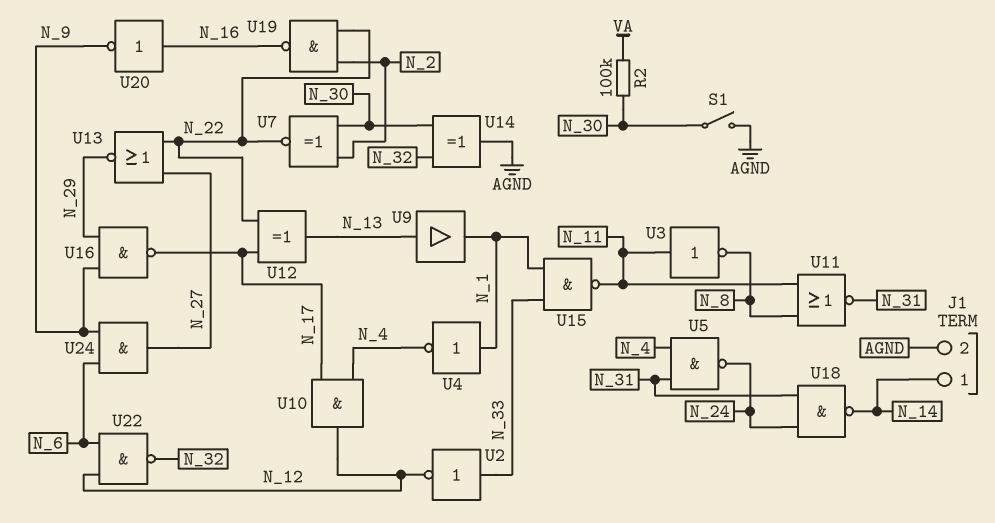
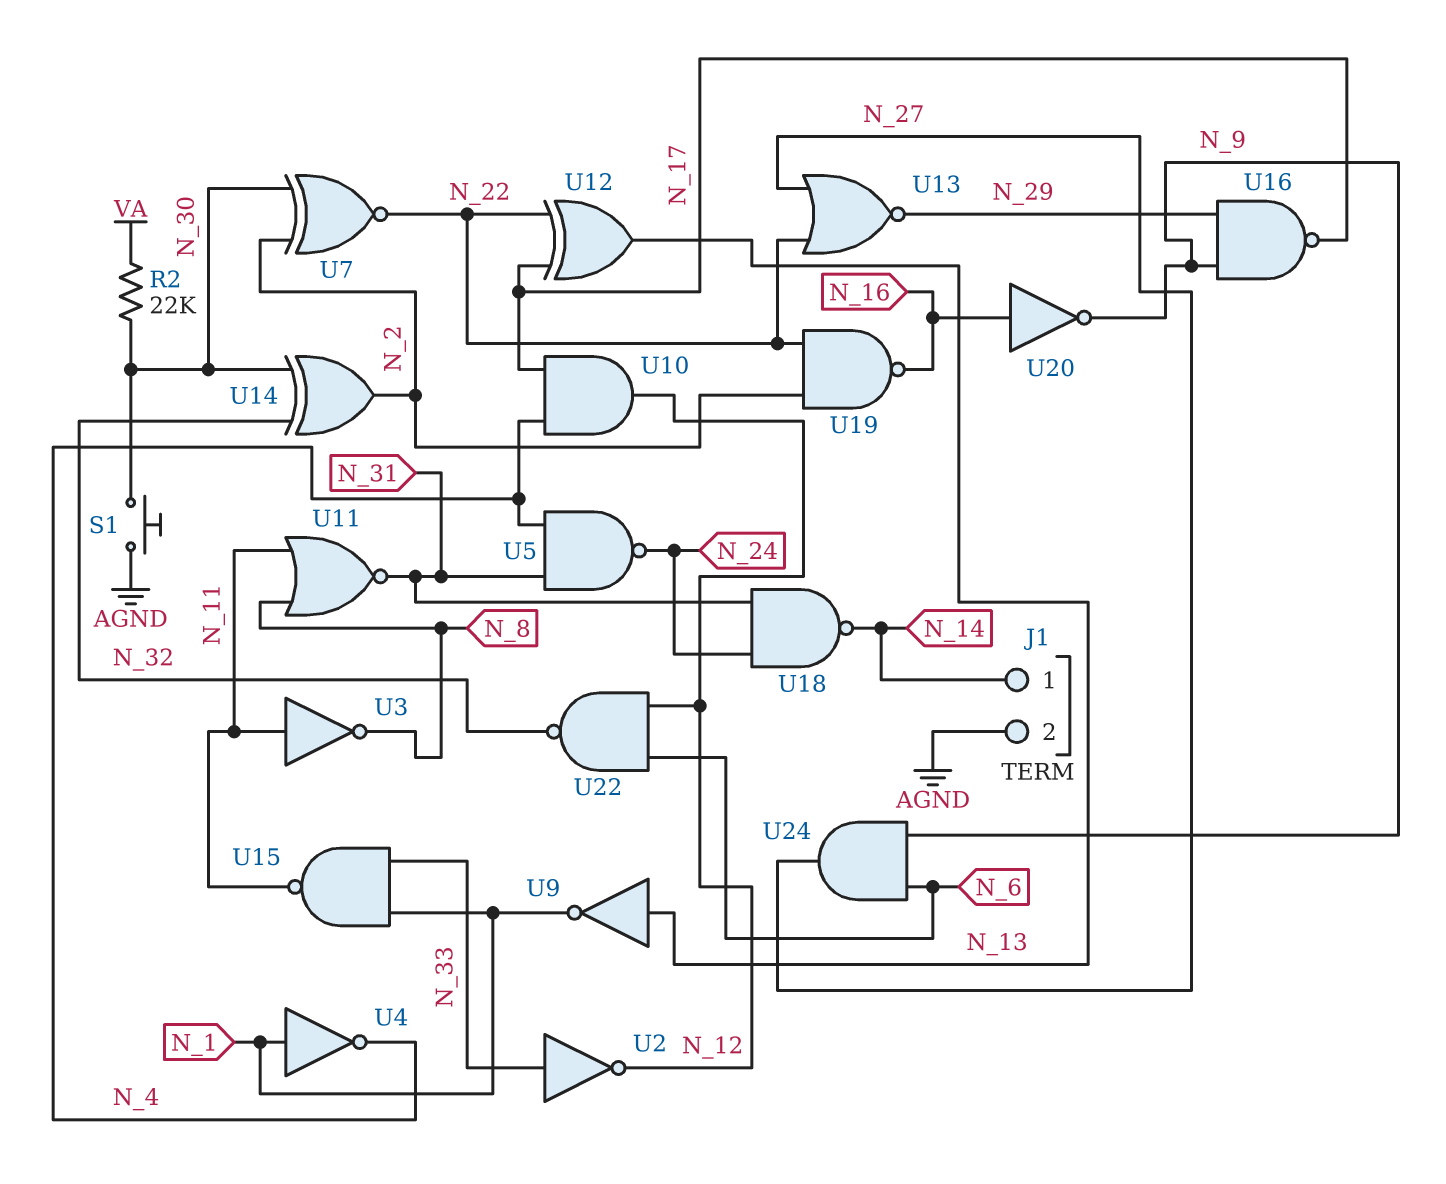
R2: 100k (N_30, VA) -> 22k (N_30, VA)
S1: switch (AGND, N_30) -> button (AGND, N_30)
U9: buffer (in N_13, out N_1) -> NOT (in N_13, out N_1)
U14: XOR (in N_30, in N_32, out AGND) -> XOR (in N_30, in N_32, out N_2)

